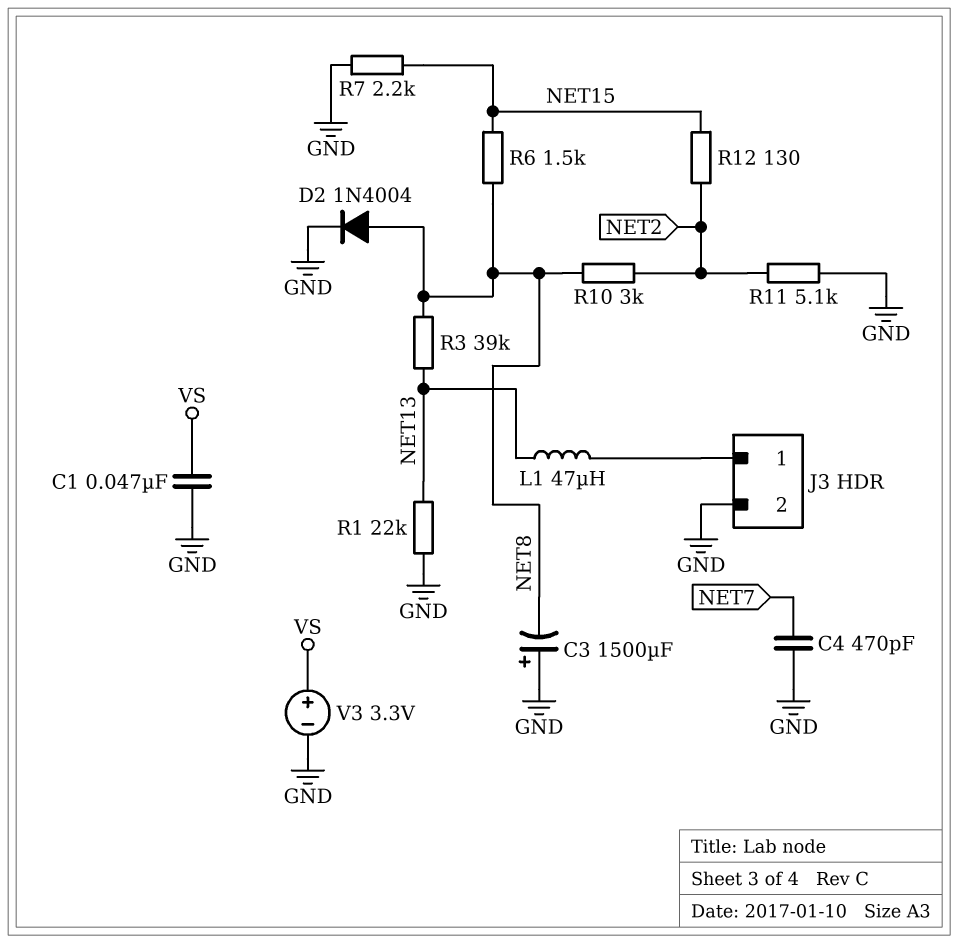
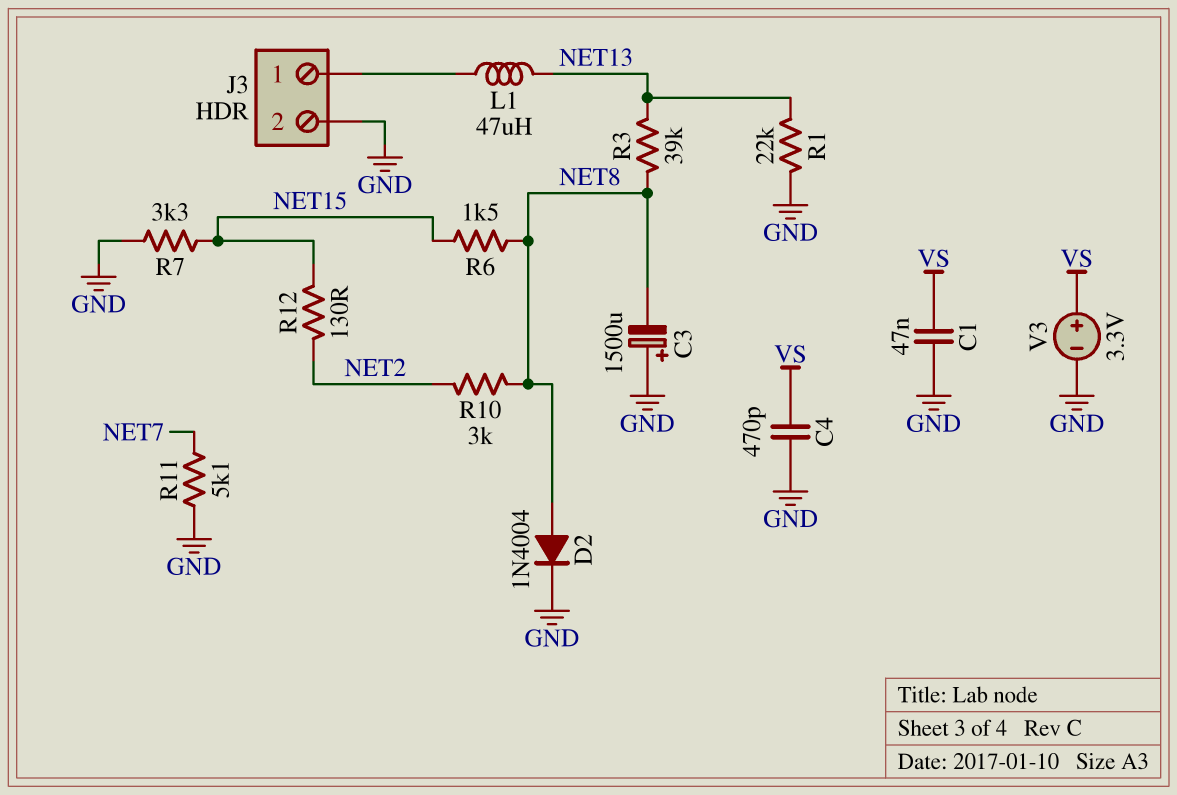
C4: 470pF (GND, NET7) -> 470pF (GND, VS)
R7: 2.2k (GND, NET15) -> 3.3k (GND, NET15)
R11: 5.1k (GND, NET2) -> 5.1k (GND, NET7)

